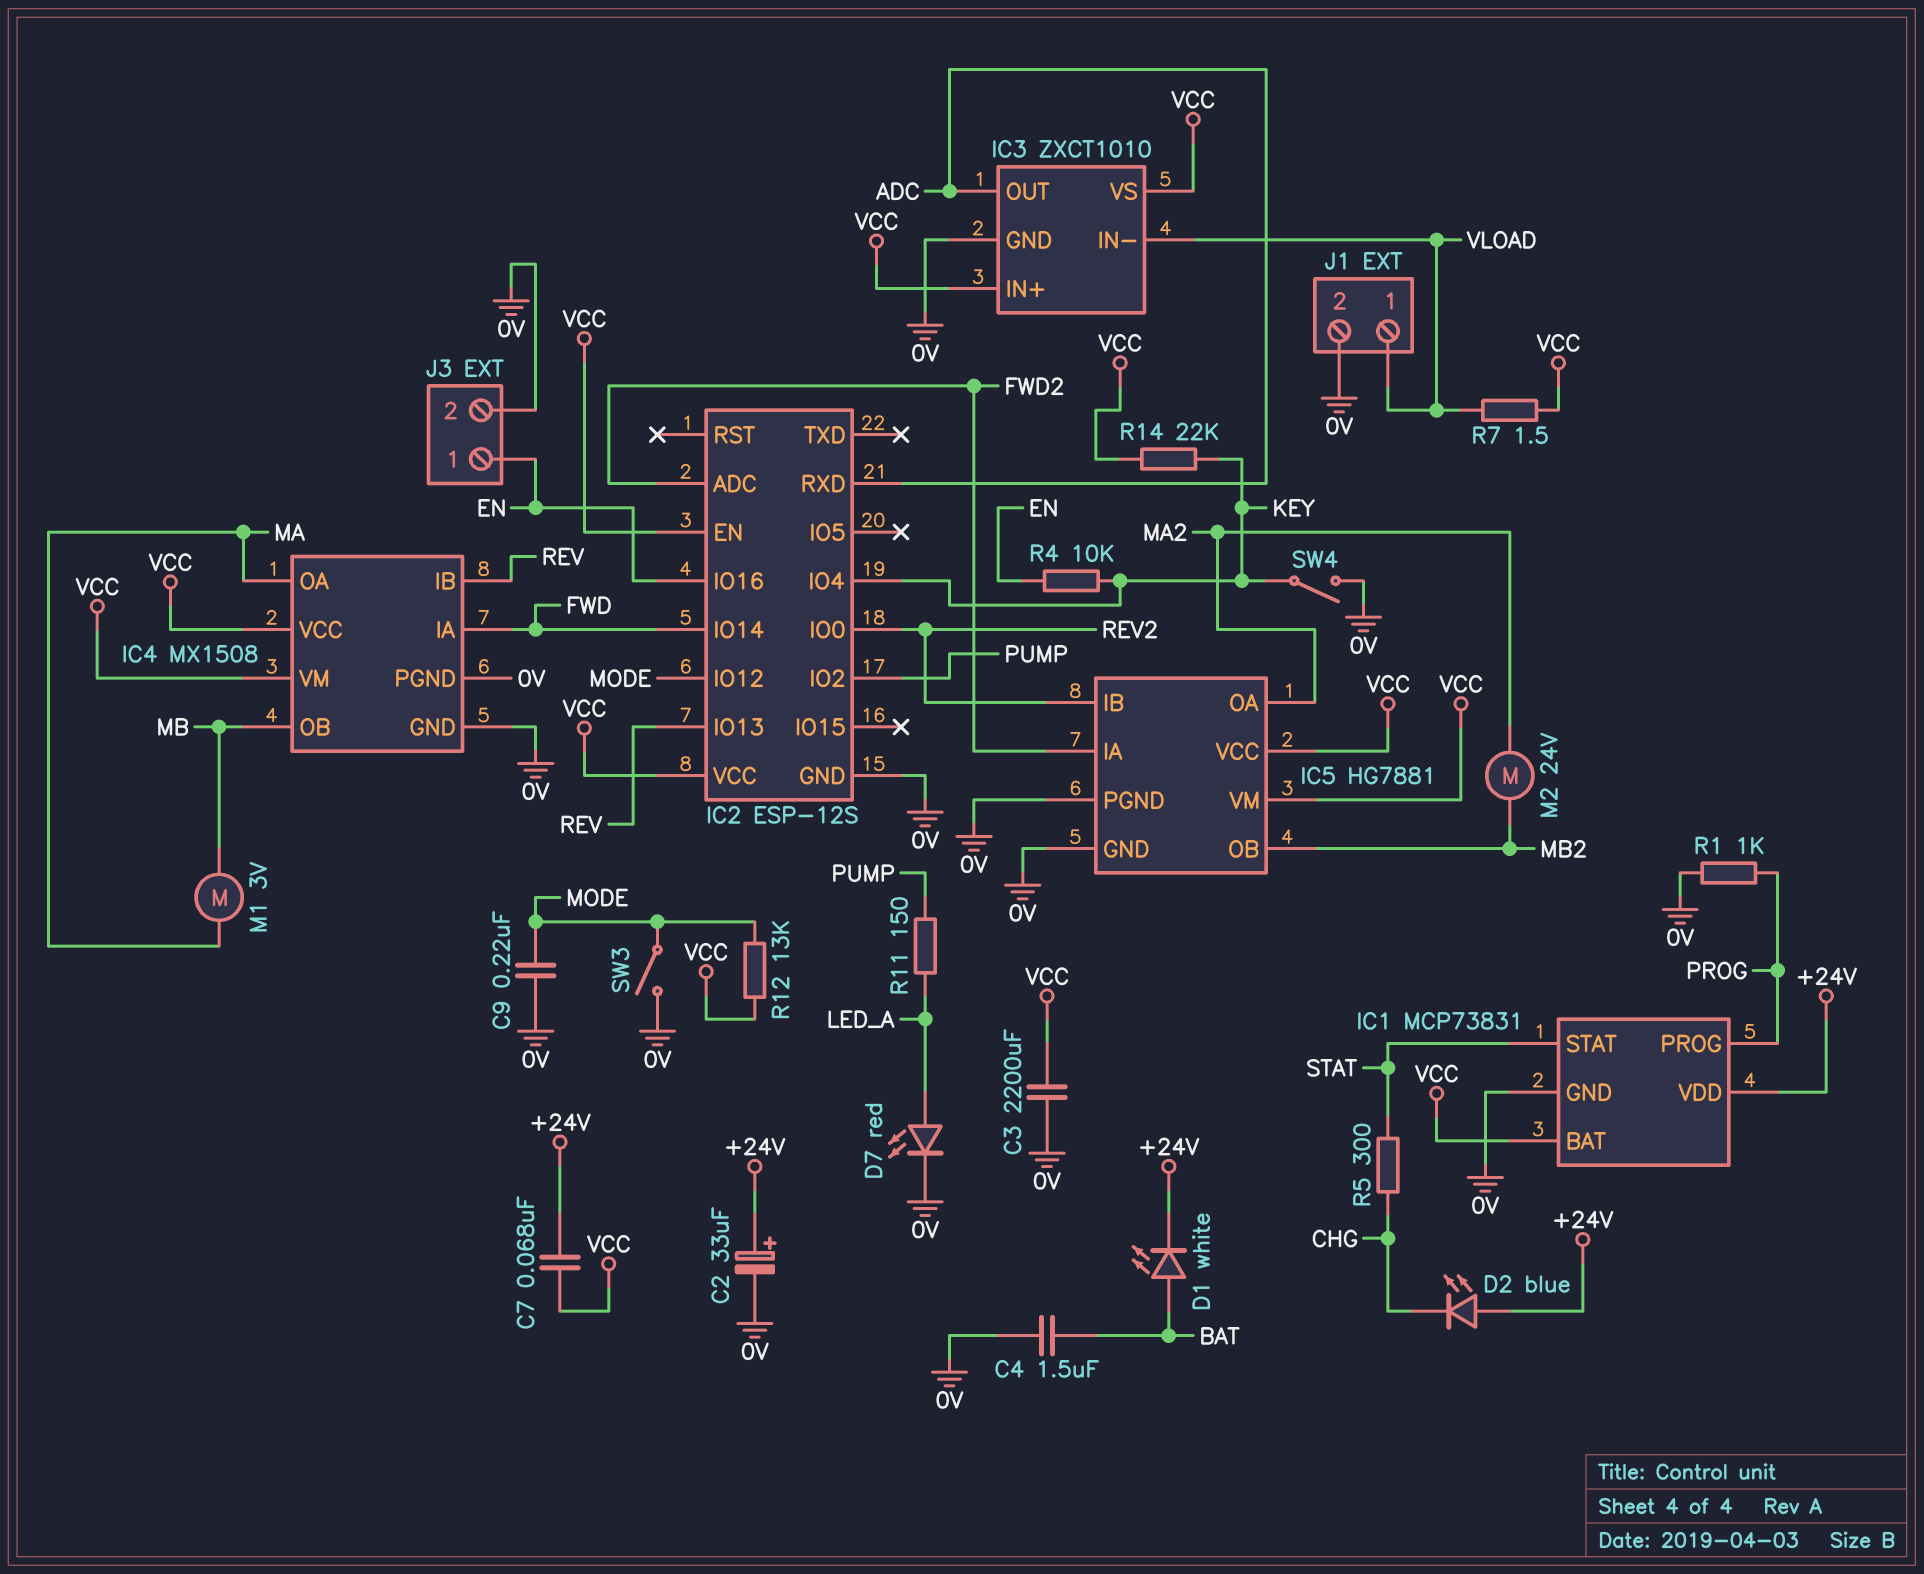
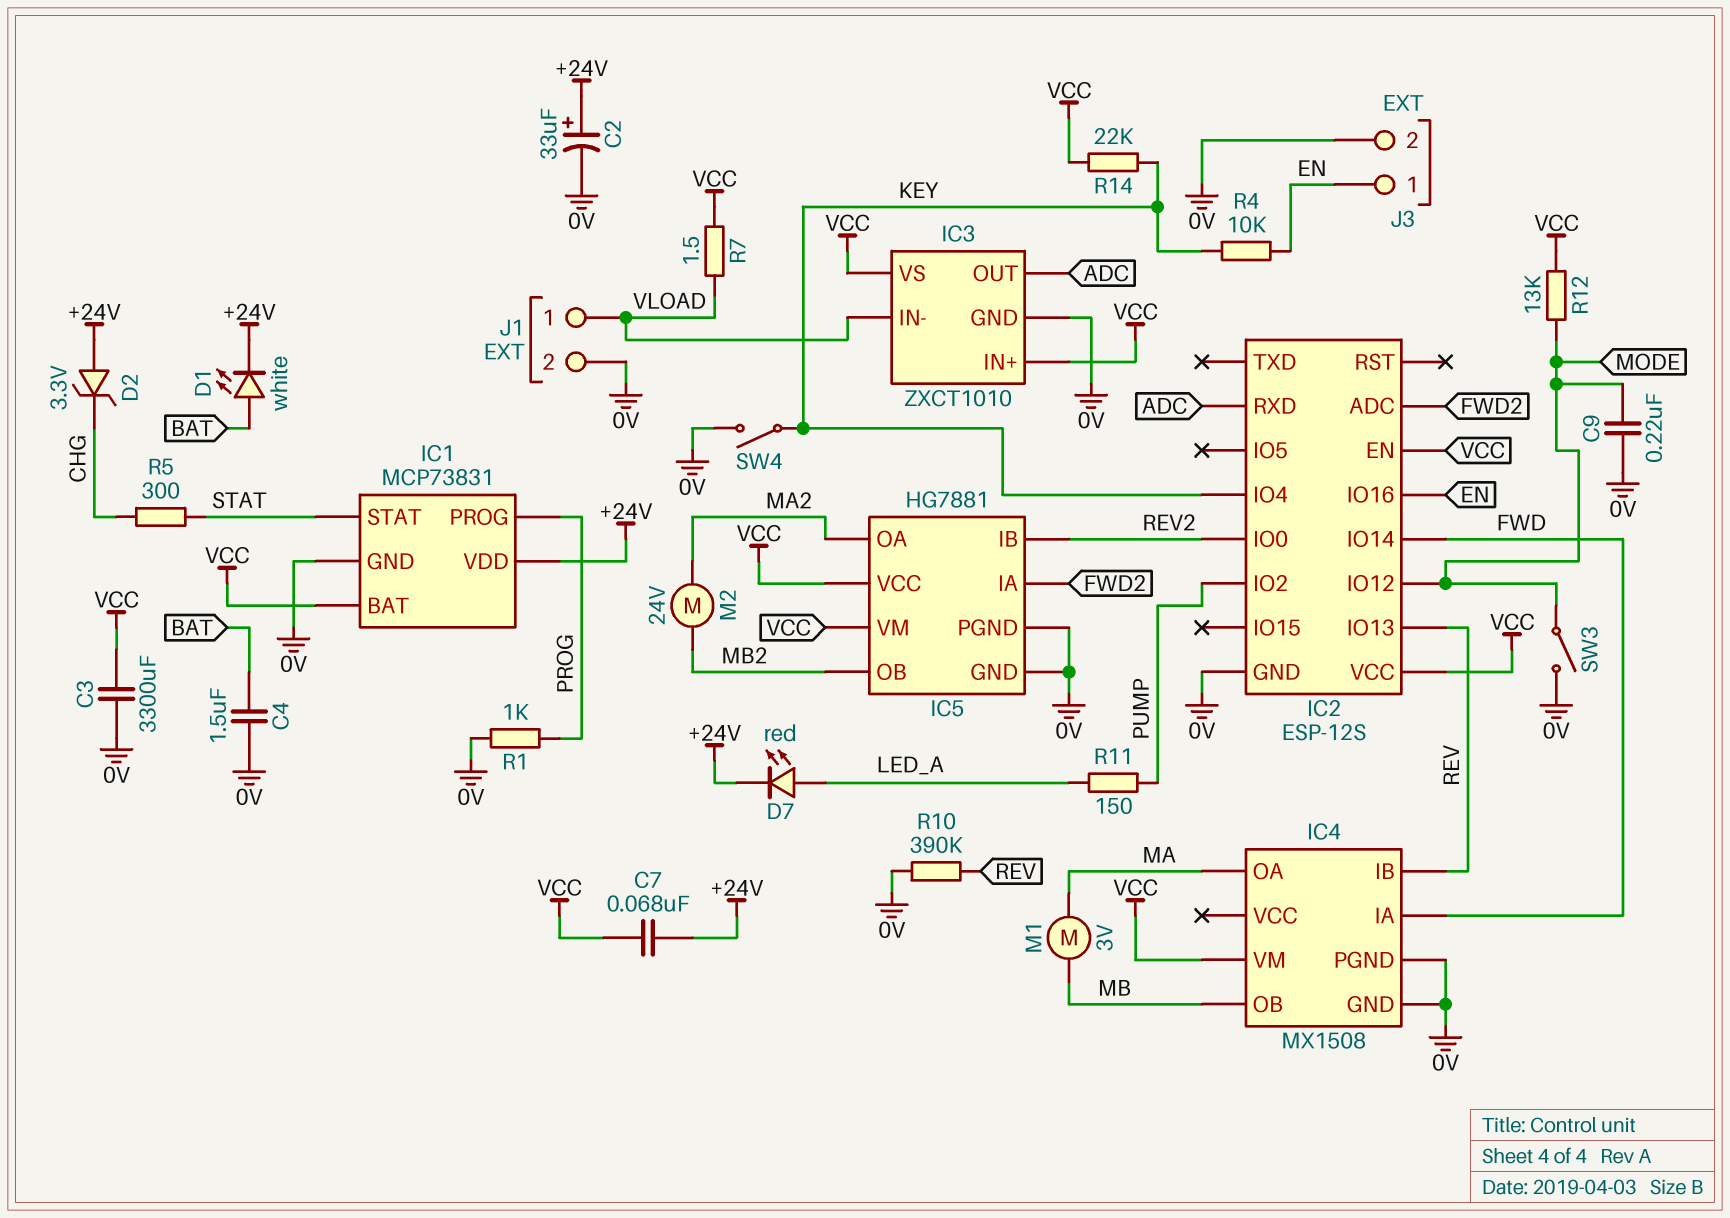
C3: 2200uF (0V, VCC) -> 3300uF (0V, VCC)
D2: LED blue (A +24V, K CHG) -> zener 3.3V (A +24V, K CHG)
D7: LED red (A LED_A, K 0V) -> LED red (A LED_A, K +24V)
IC4 pin VCC: VCC -> none
R10: none -> 390k (0V, REV)

